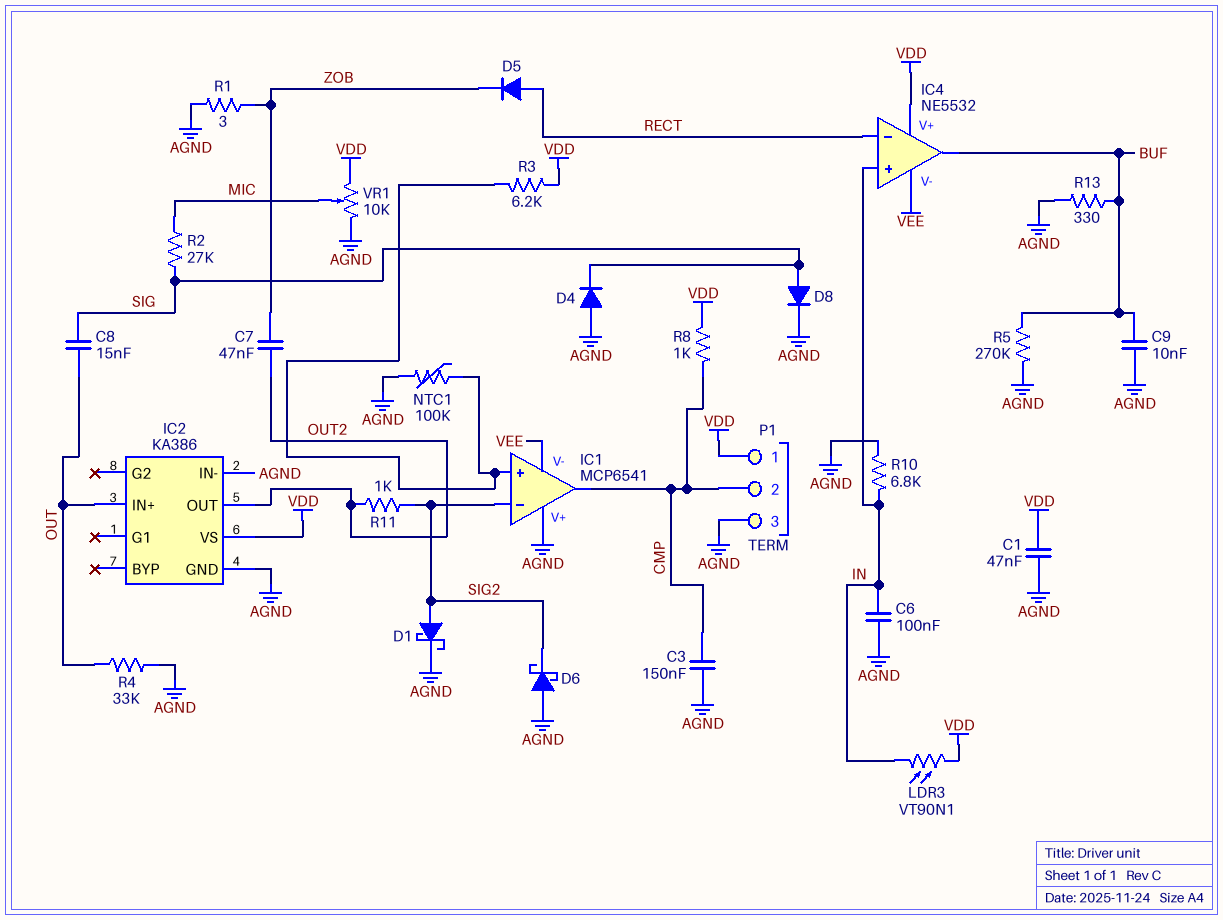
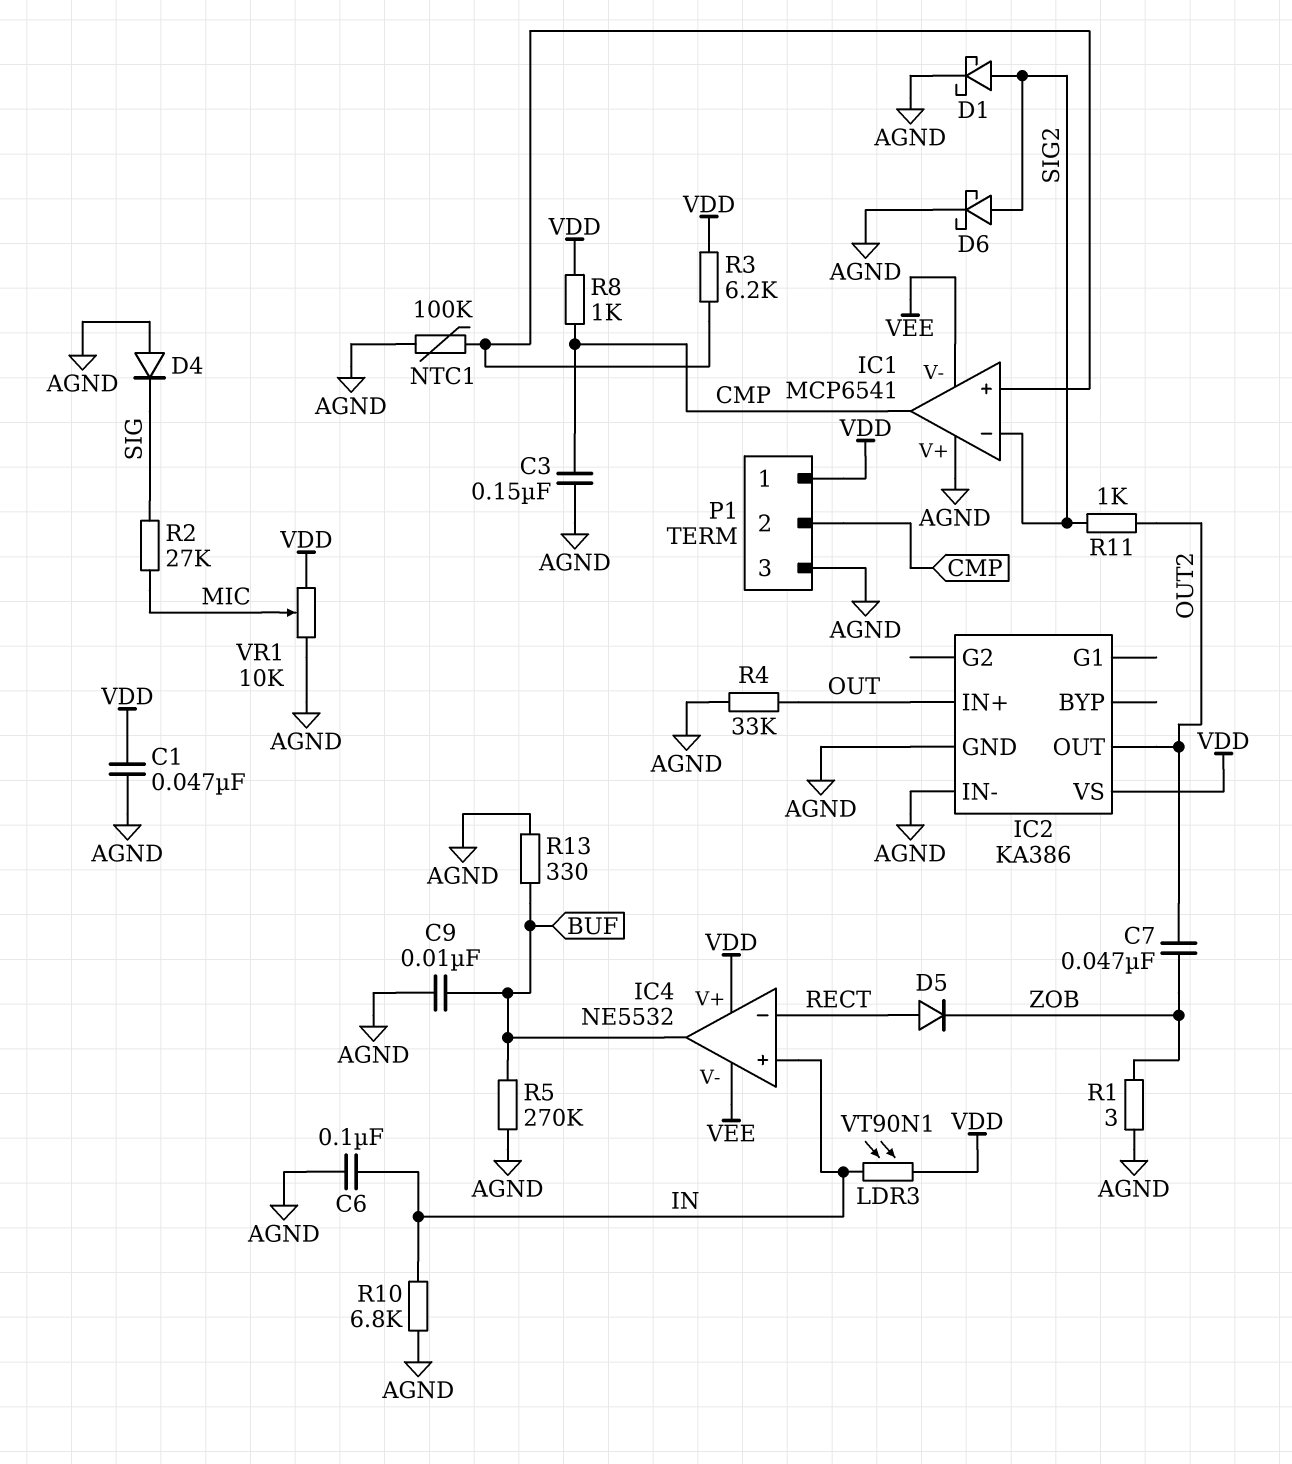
C8: 15nF (OUT, SIG) -> none
D6: schottky (A AGND, K SIG2) -> schottky (A SIG2, K AGND)
D8: diode (A SIG, K AGND) -> none

